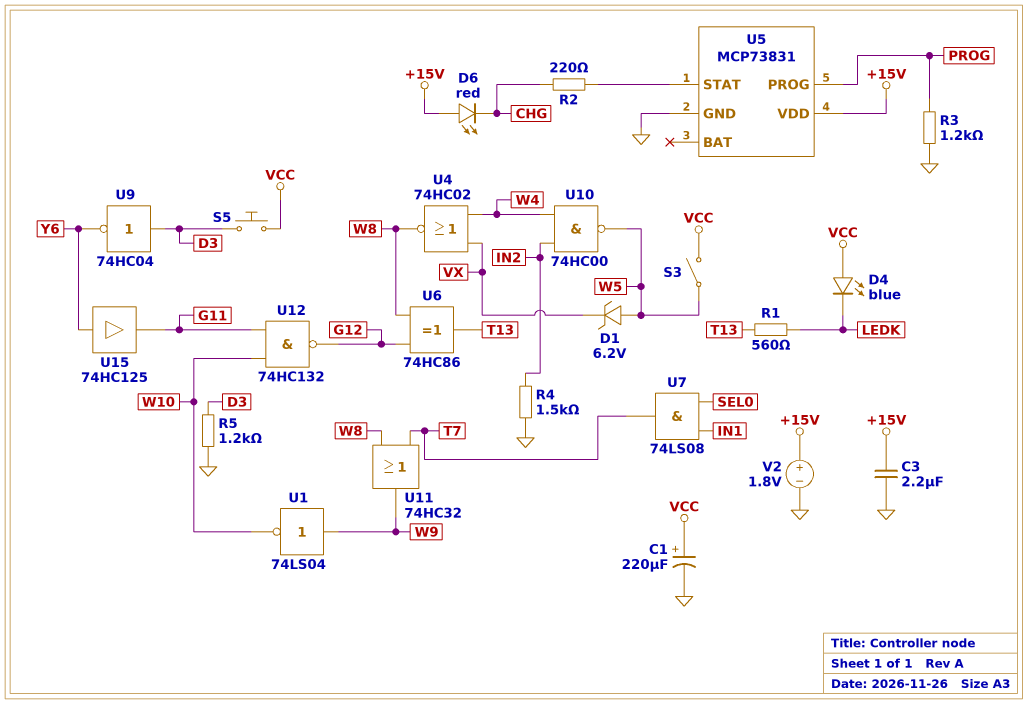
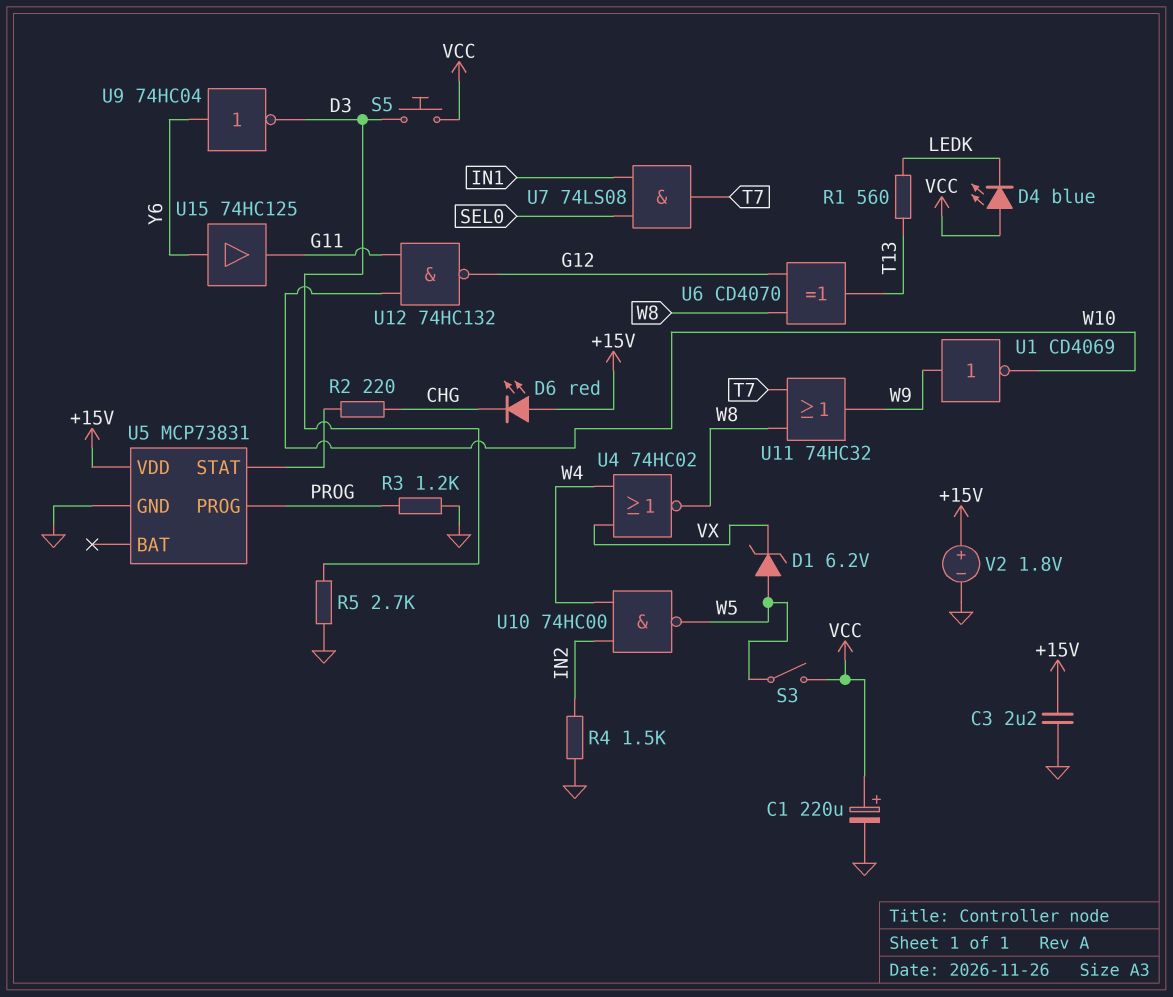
R5: 1.2k (D3, GND) -> 2.7k (D3, GND)
U1: NOT 74LS04 (in W9, out W10) -> NOT CD4069 (in W9, out W10)
U6: XOR 74HC86 (in G12, in W8, out T13) -> XOR CD4070 (in G12, in W8, out T13)
U9: NOT 74HC04 (in D3, out Y6) -> NOT 74HC04 (in Y6, out D3)

